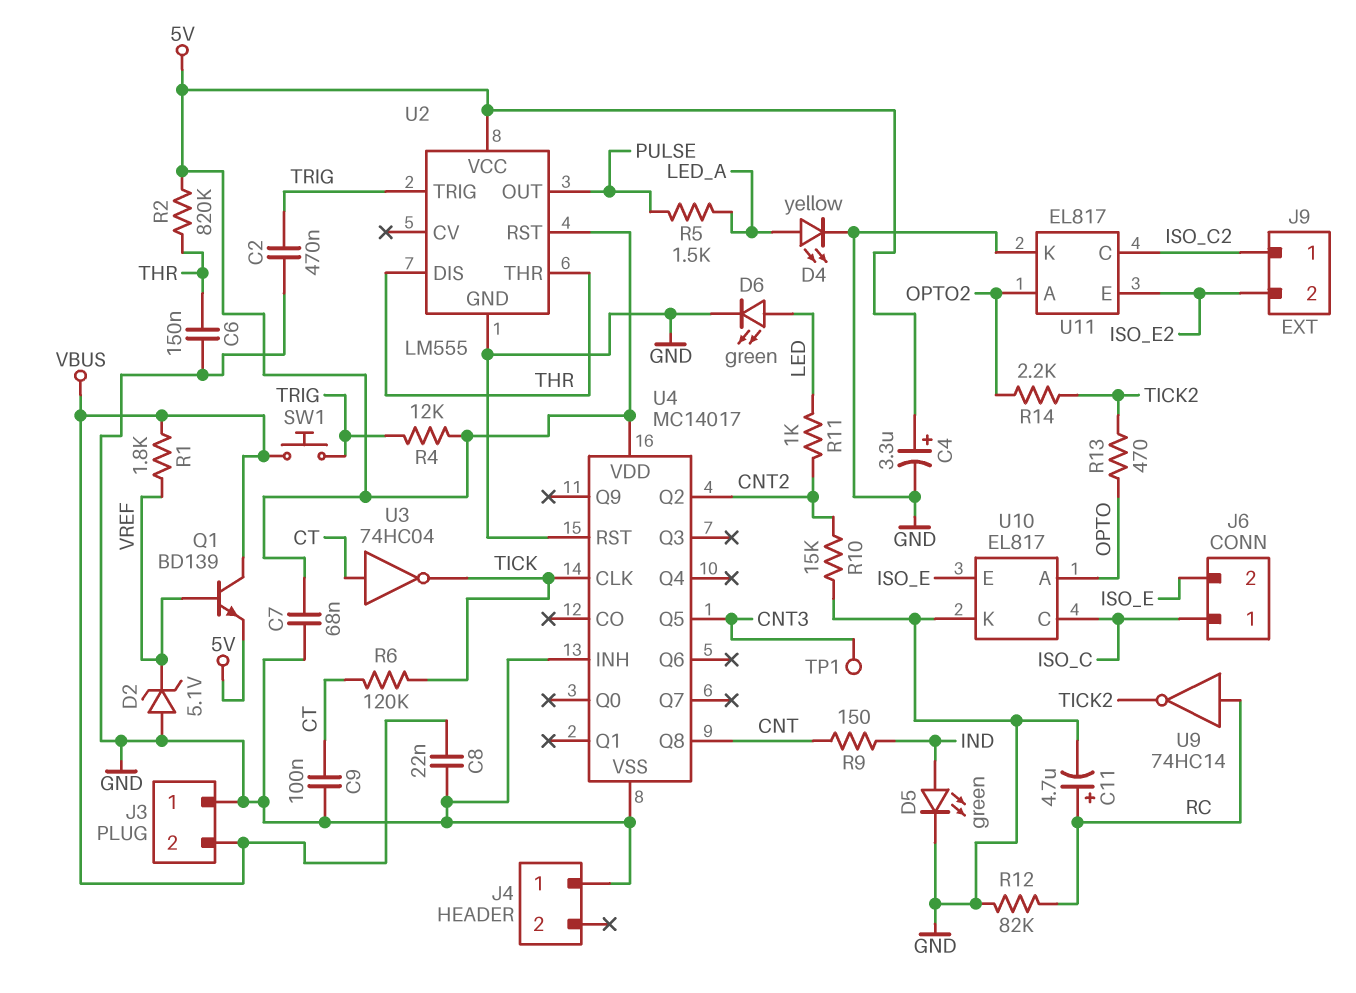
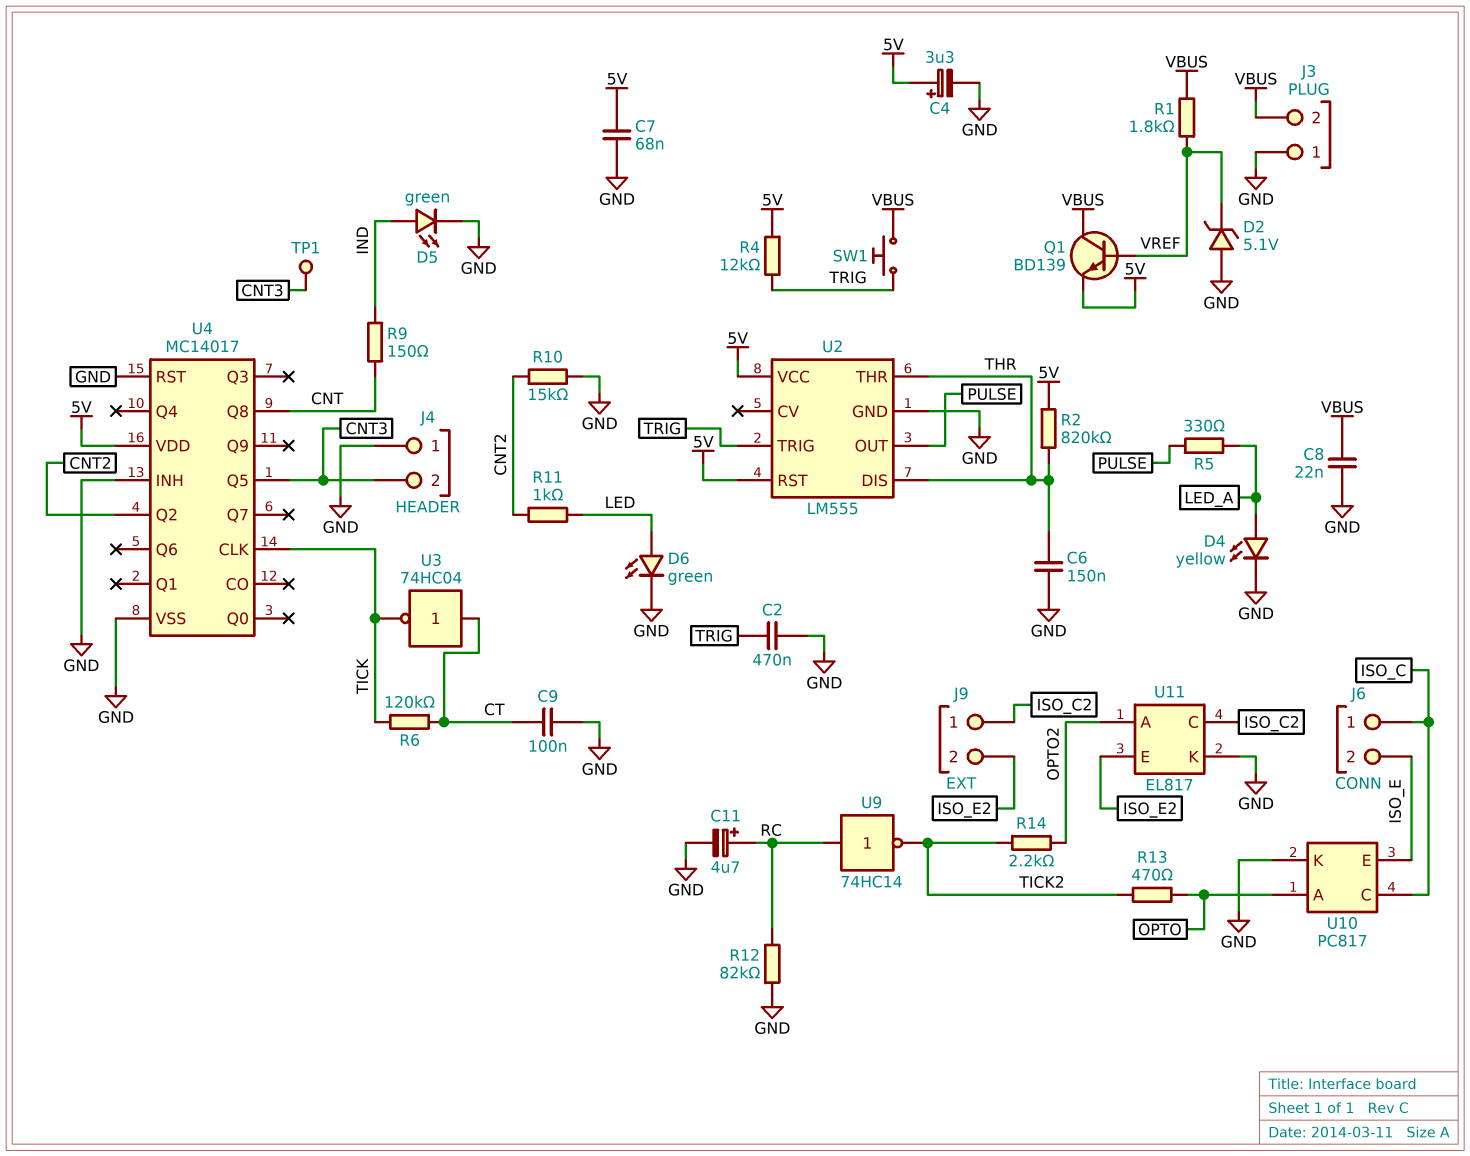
J4 pin 2: none -> CNT3
R5: 1.5k (LED_A, PULSE) -> 330 (LED_A, PULSE)
U10: EL817 -> PC817

